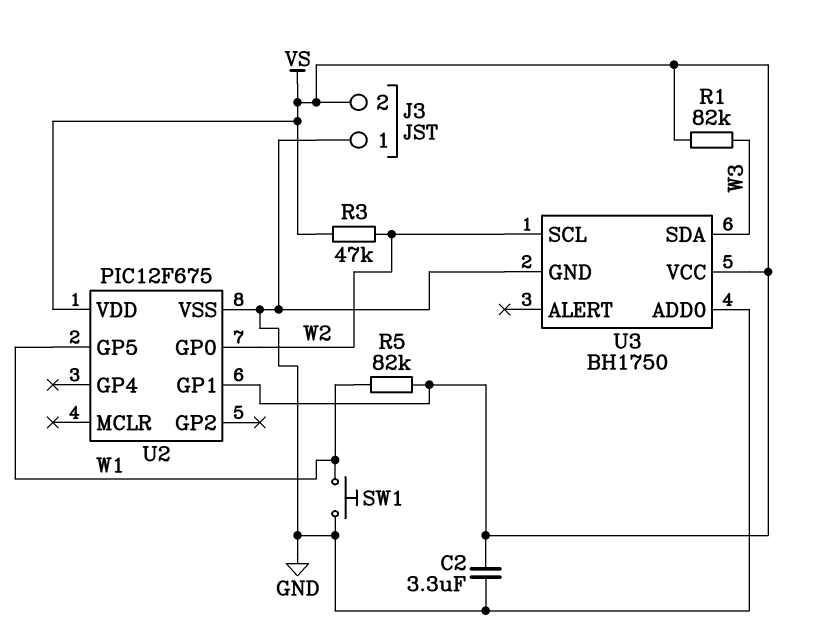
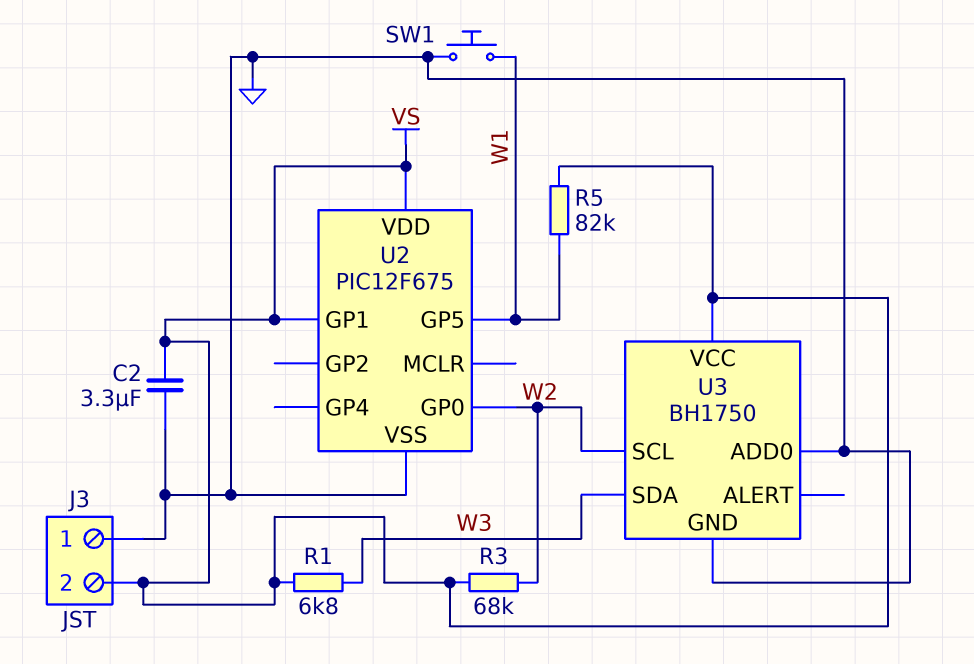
R1: 82k (VS, W3) -> 6.8k (VS, W3)
R3: 47k (VS, W2) -> 68k (VS, W2)

